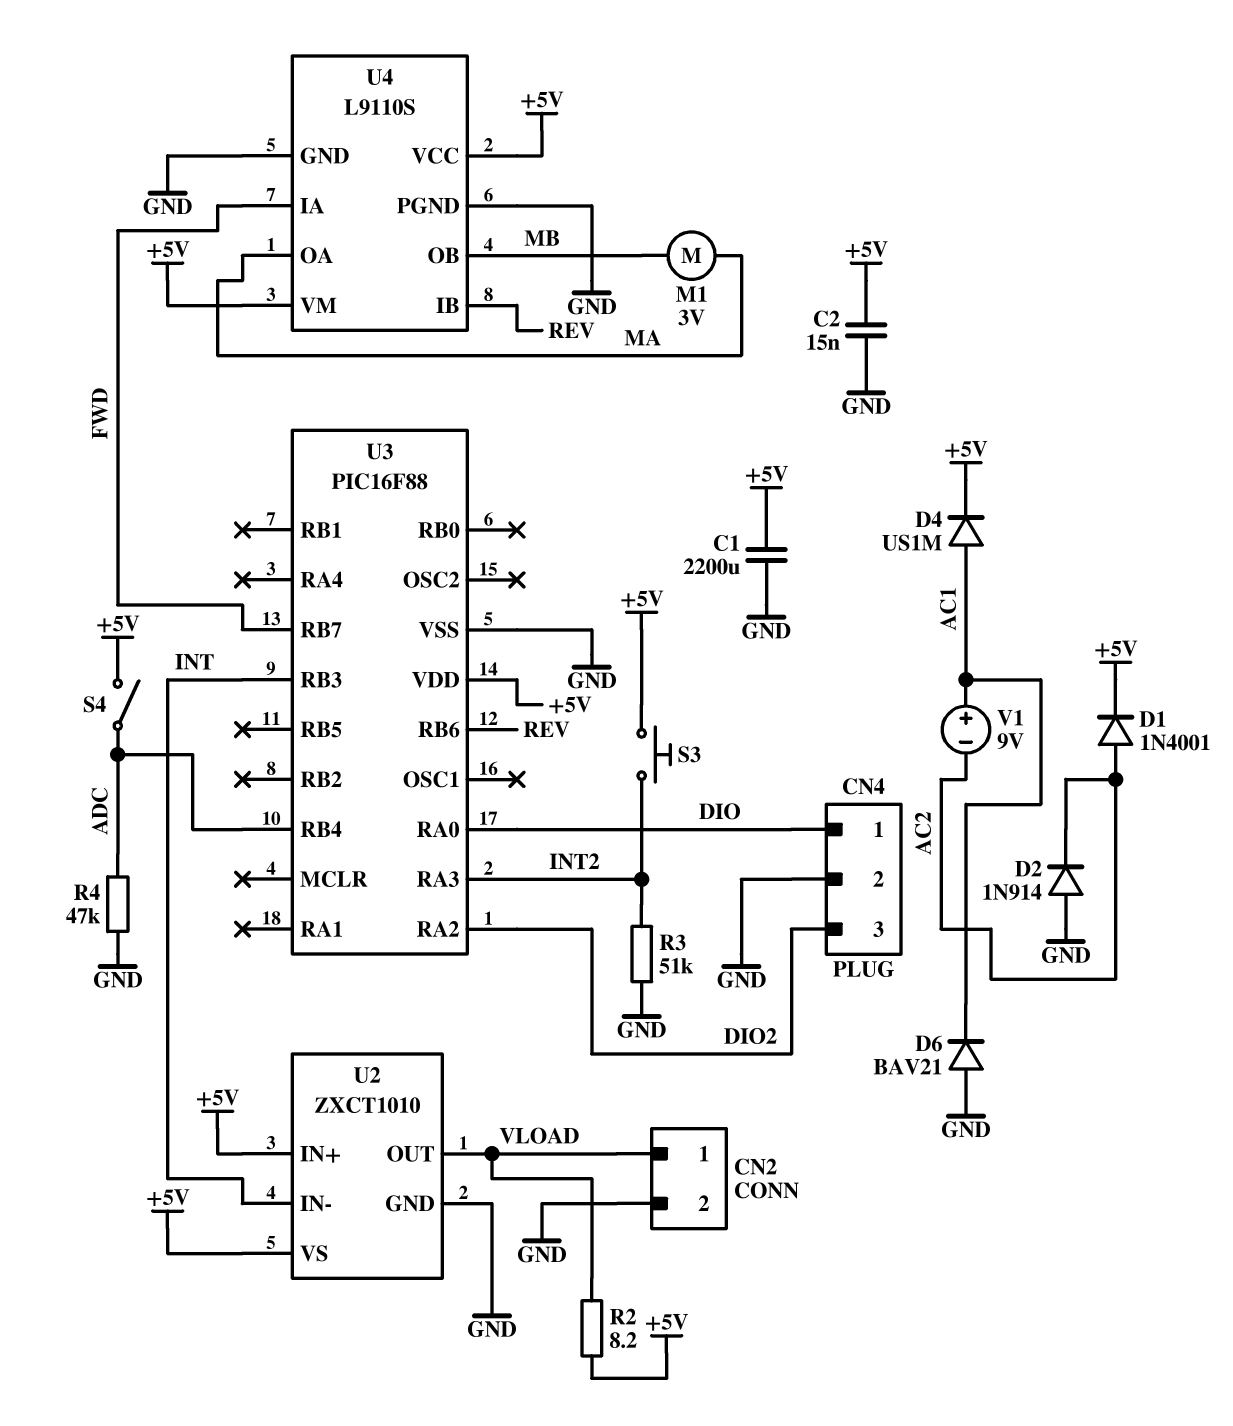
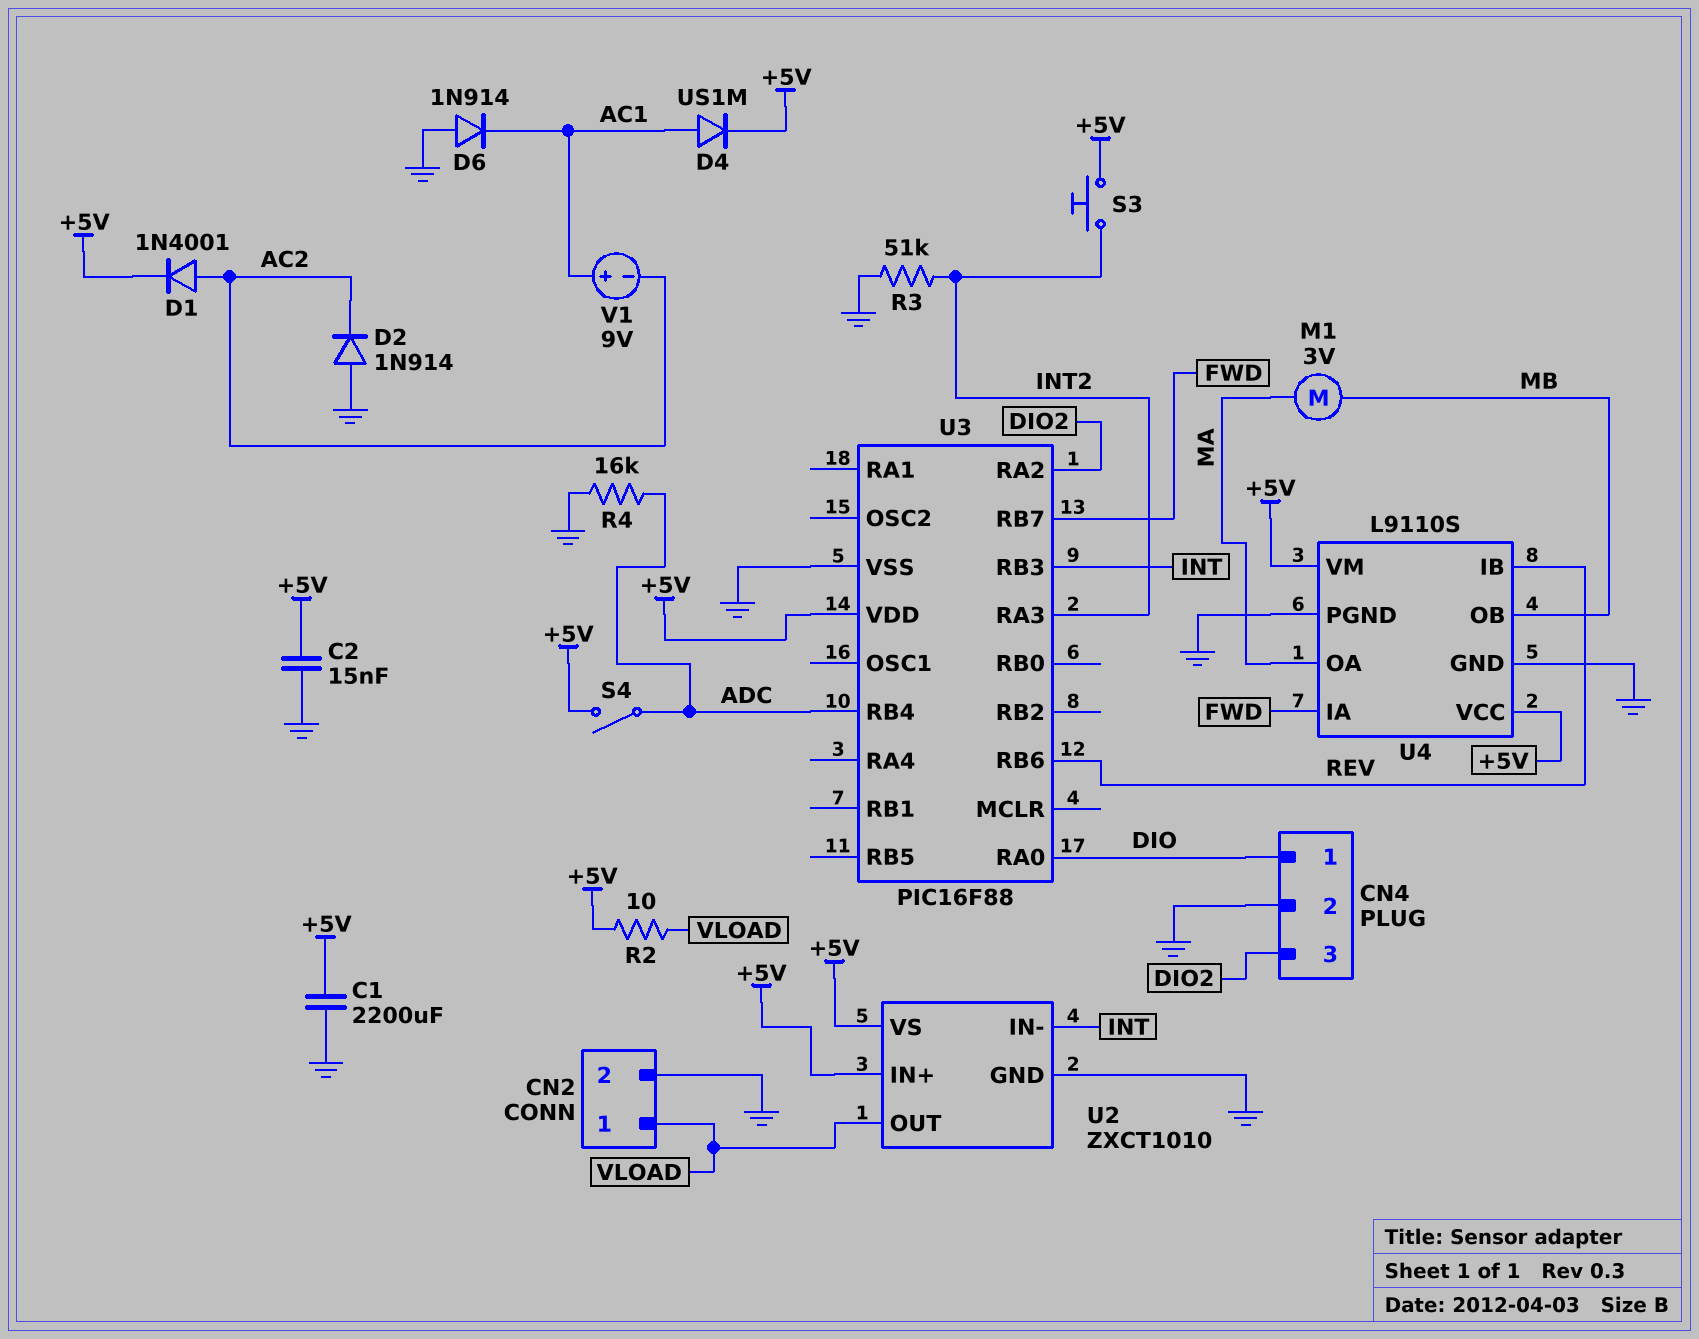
D6: diode BAV21 (A GND, K AC1) -> diode 1N914 (A GND, K AC1)
R2: 8.2 (+5V, VLOAD) -> 10 (+5V, VLOAD)
R4: 47k (ADC, GND) -> 16k (ADC, GND)

